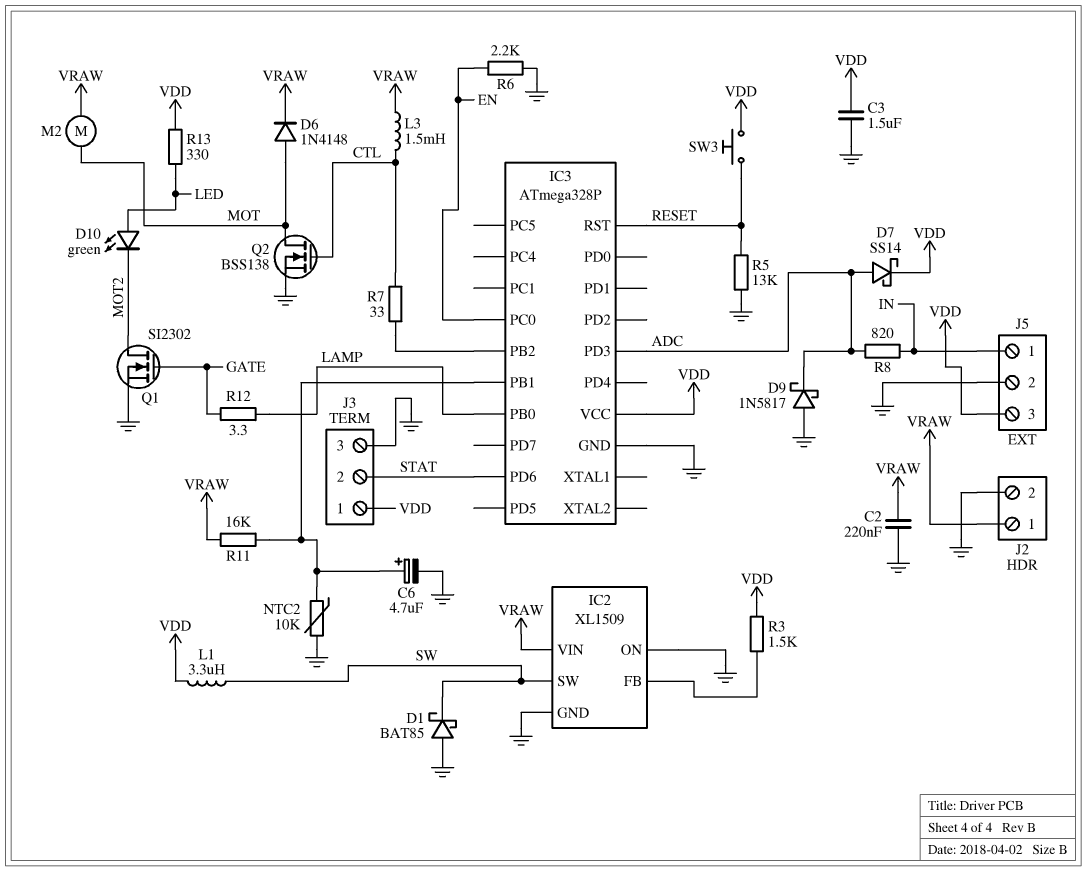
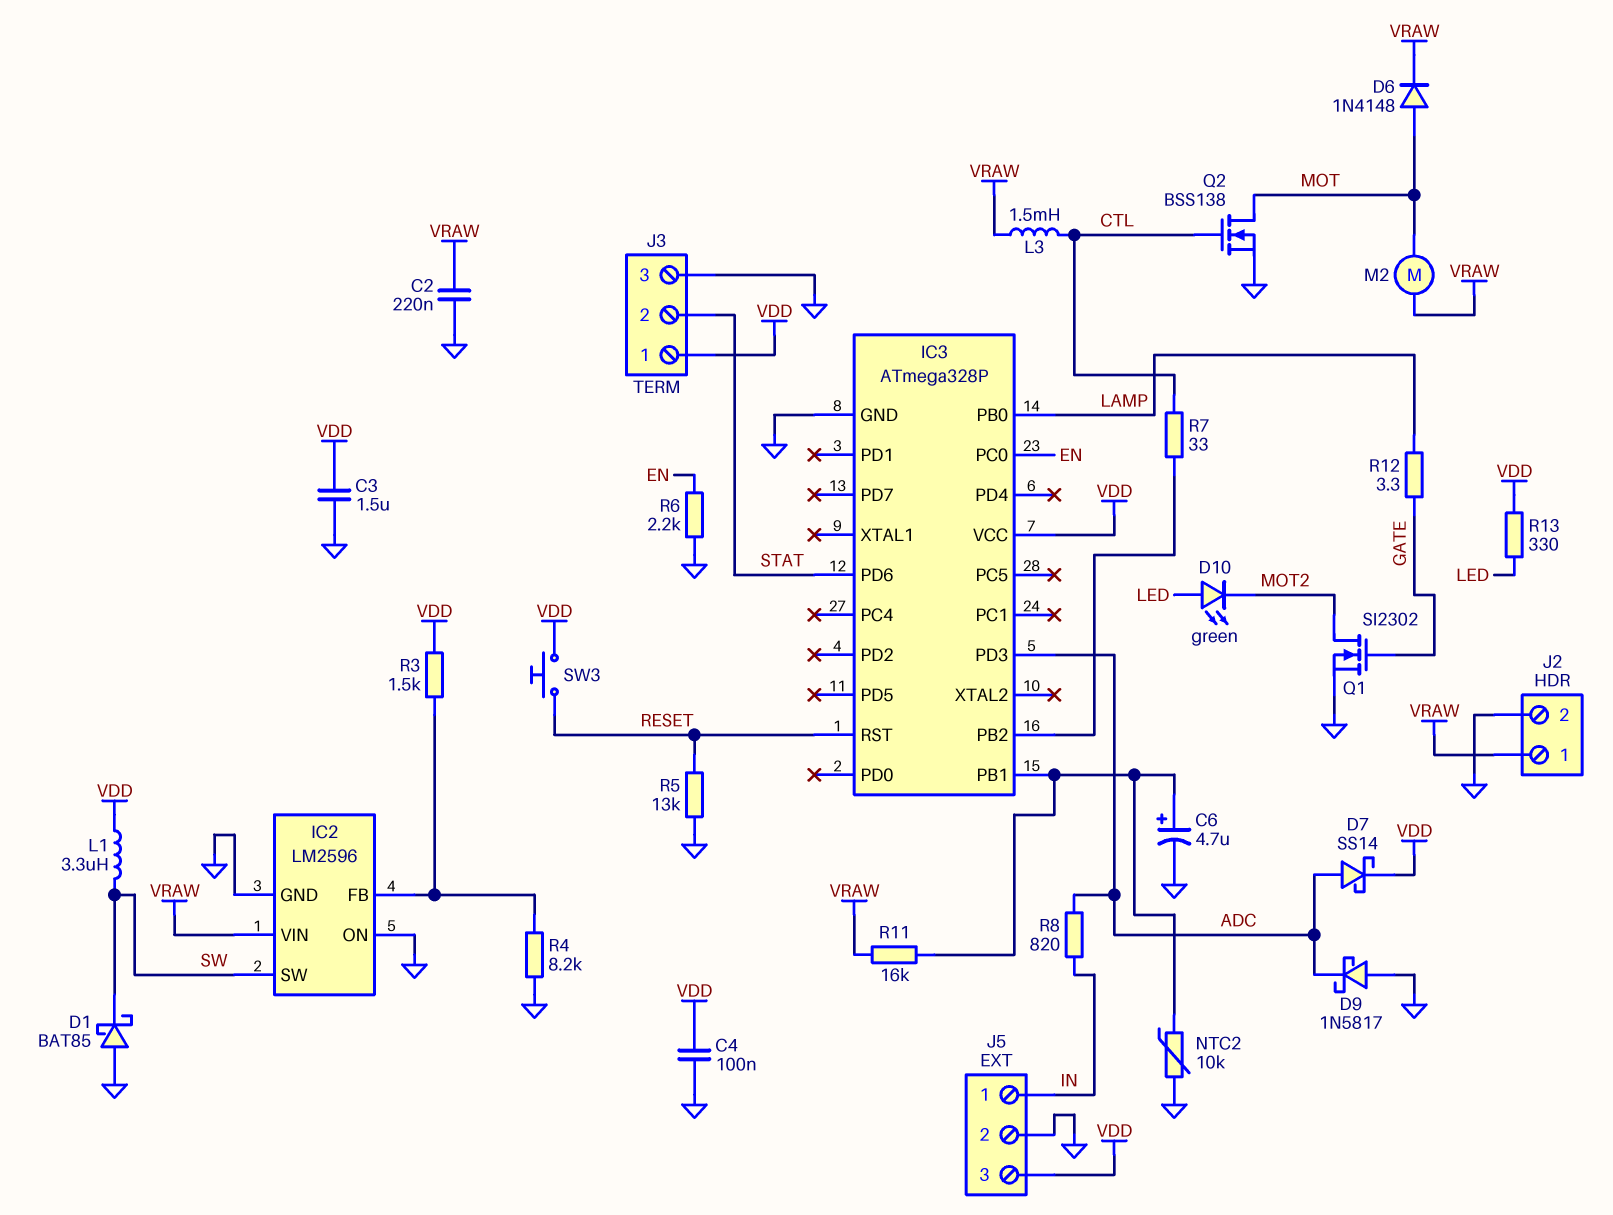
C4: none -> 100nF (GND, VDD)
IC2: XL1509 -> LM2596
R4: none -> 8.2k (GND, IC2/FB)

